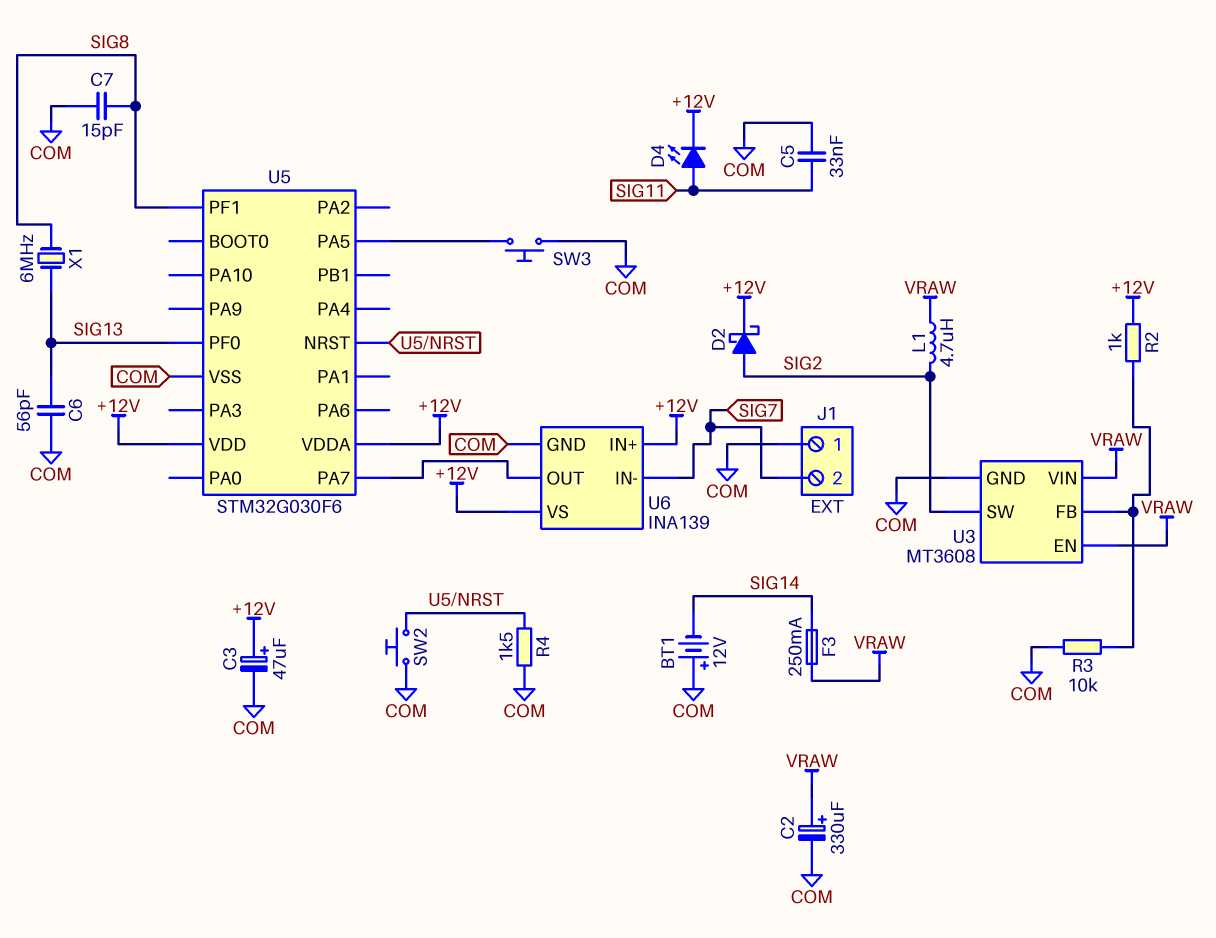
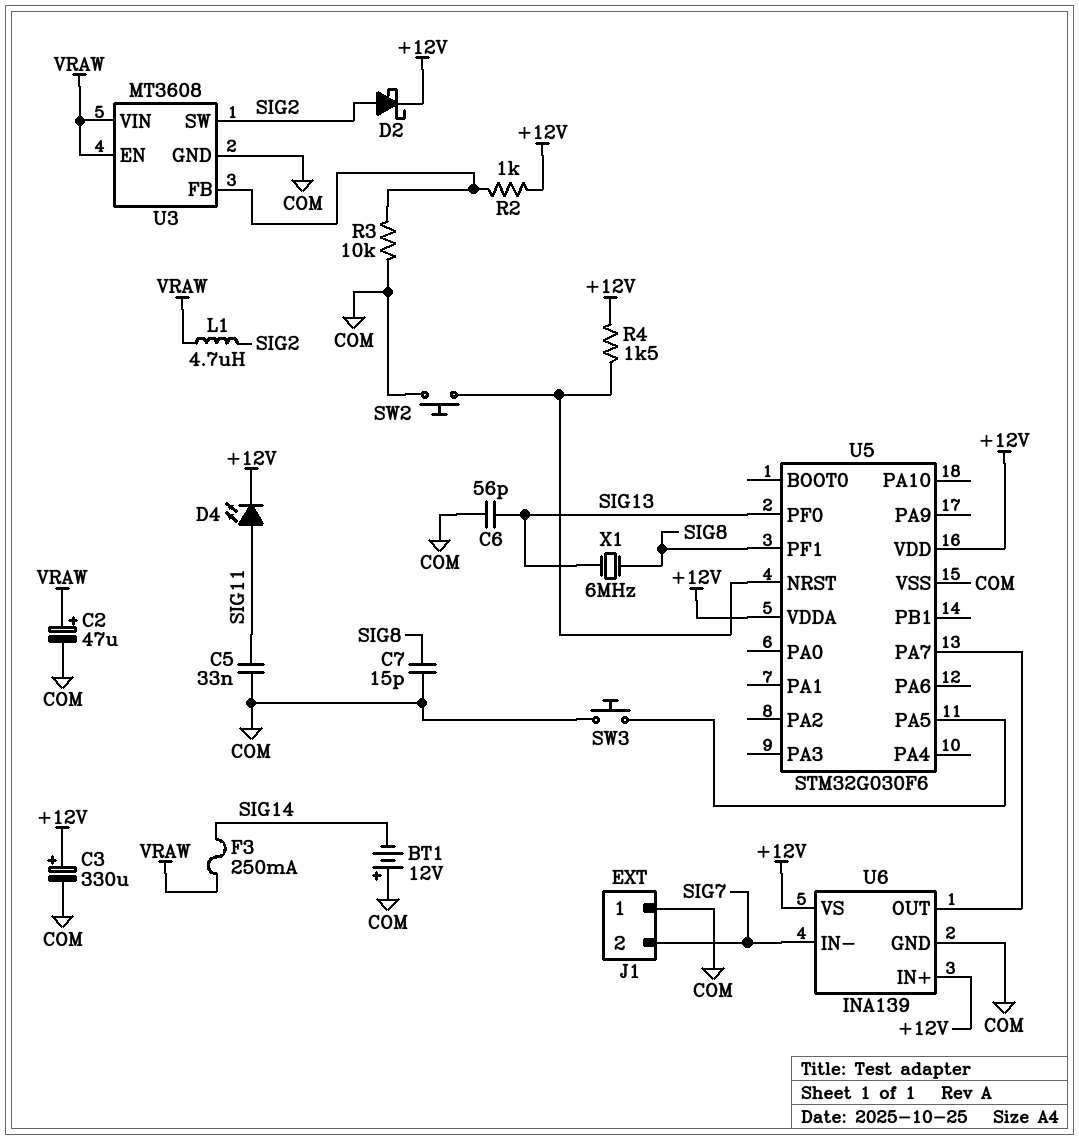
C2: 330uF (plus VRAW, minus COM) -> 47uF (plus VRAW, minus COM)
C3: 47uF (plus +12V, minus COM) -> 330uF (plus +12V, minus COM)
R4: 1.5k (COM, U5/NRST) -> 1.5k (+12V, U5/NRST)

